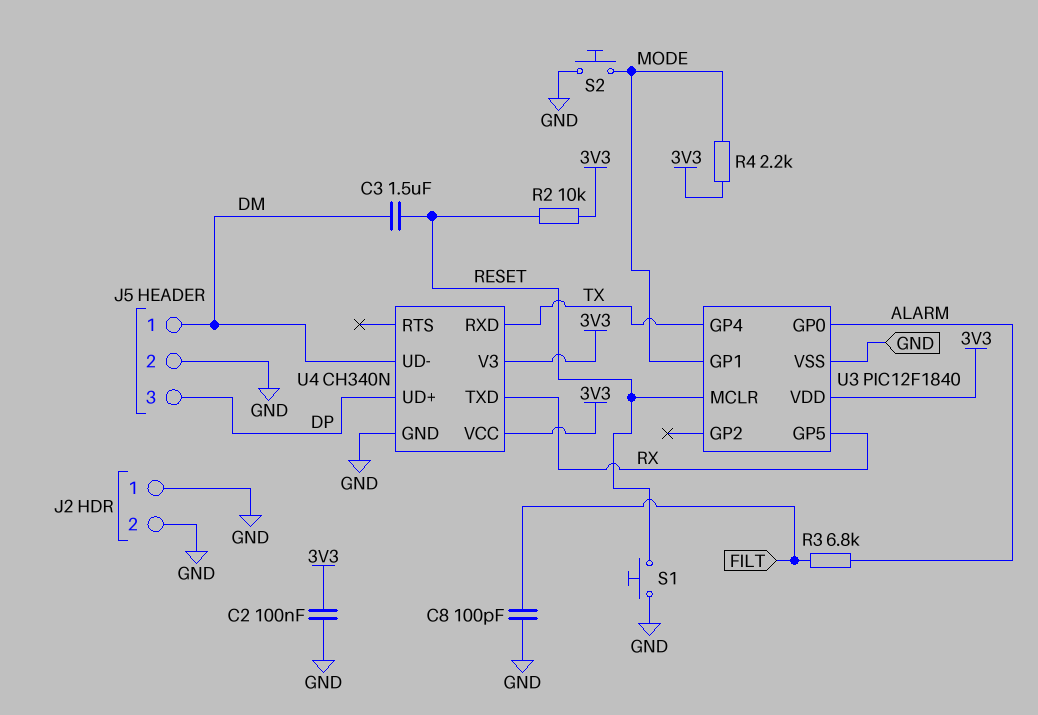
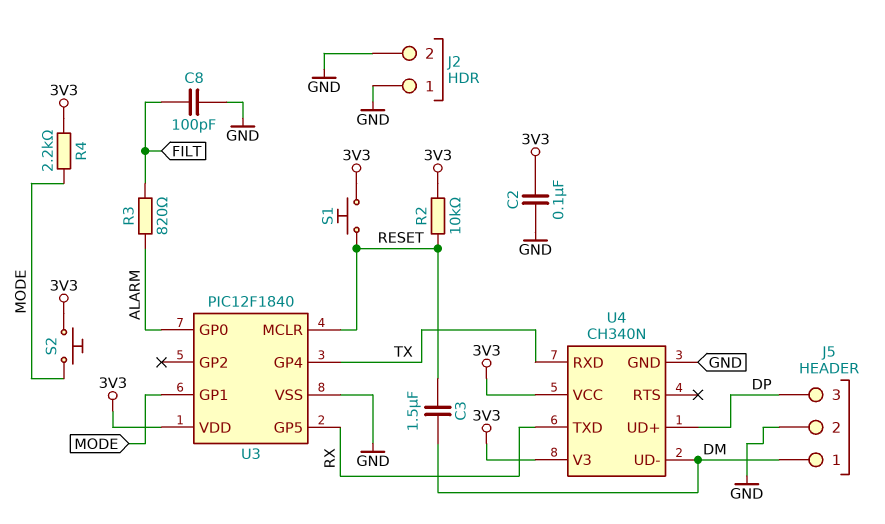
R3: 6.8k (ALARM, FILT) -> 820 (ALARM, FILT)
S1: button (GND, RESET) -> button (3V3, RESET)
S2: button (GND, MODE) -> button (3V3, MODE)

